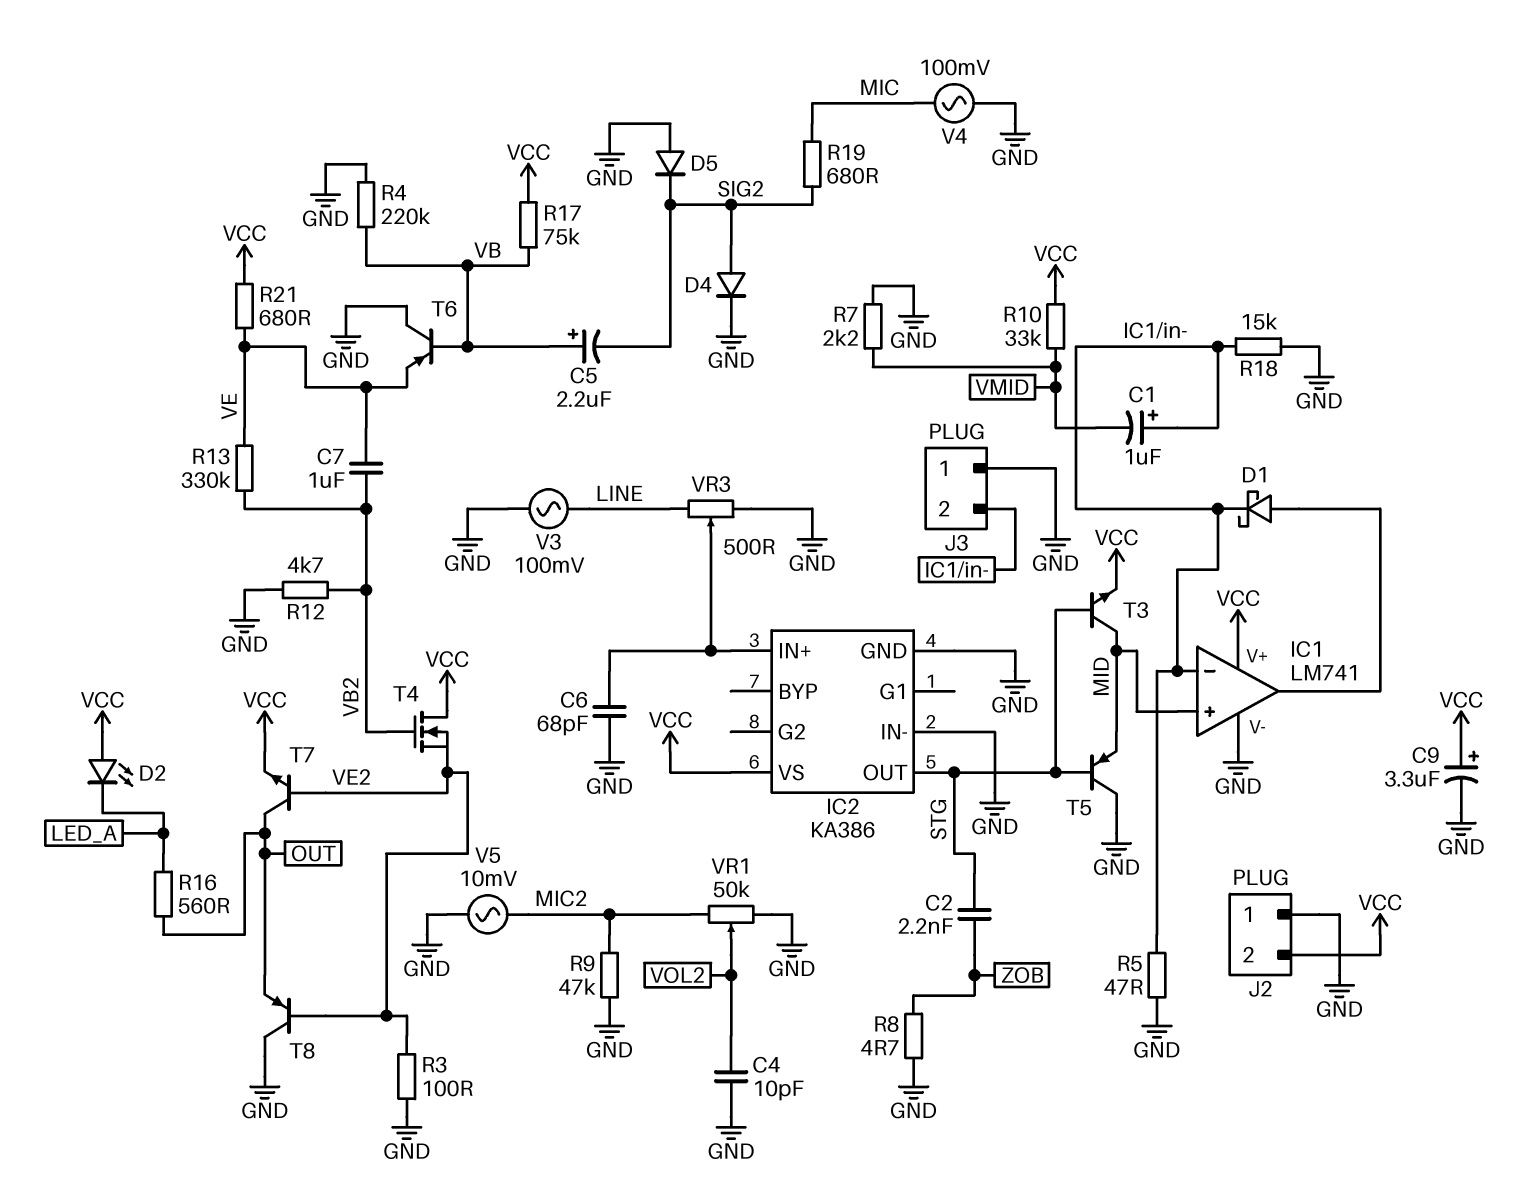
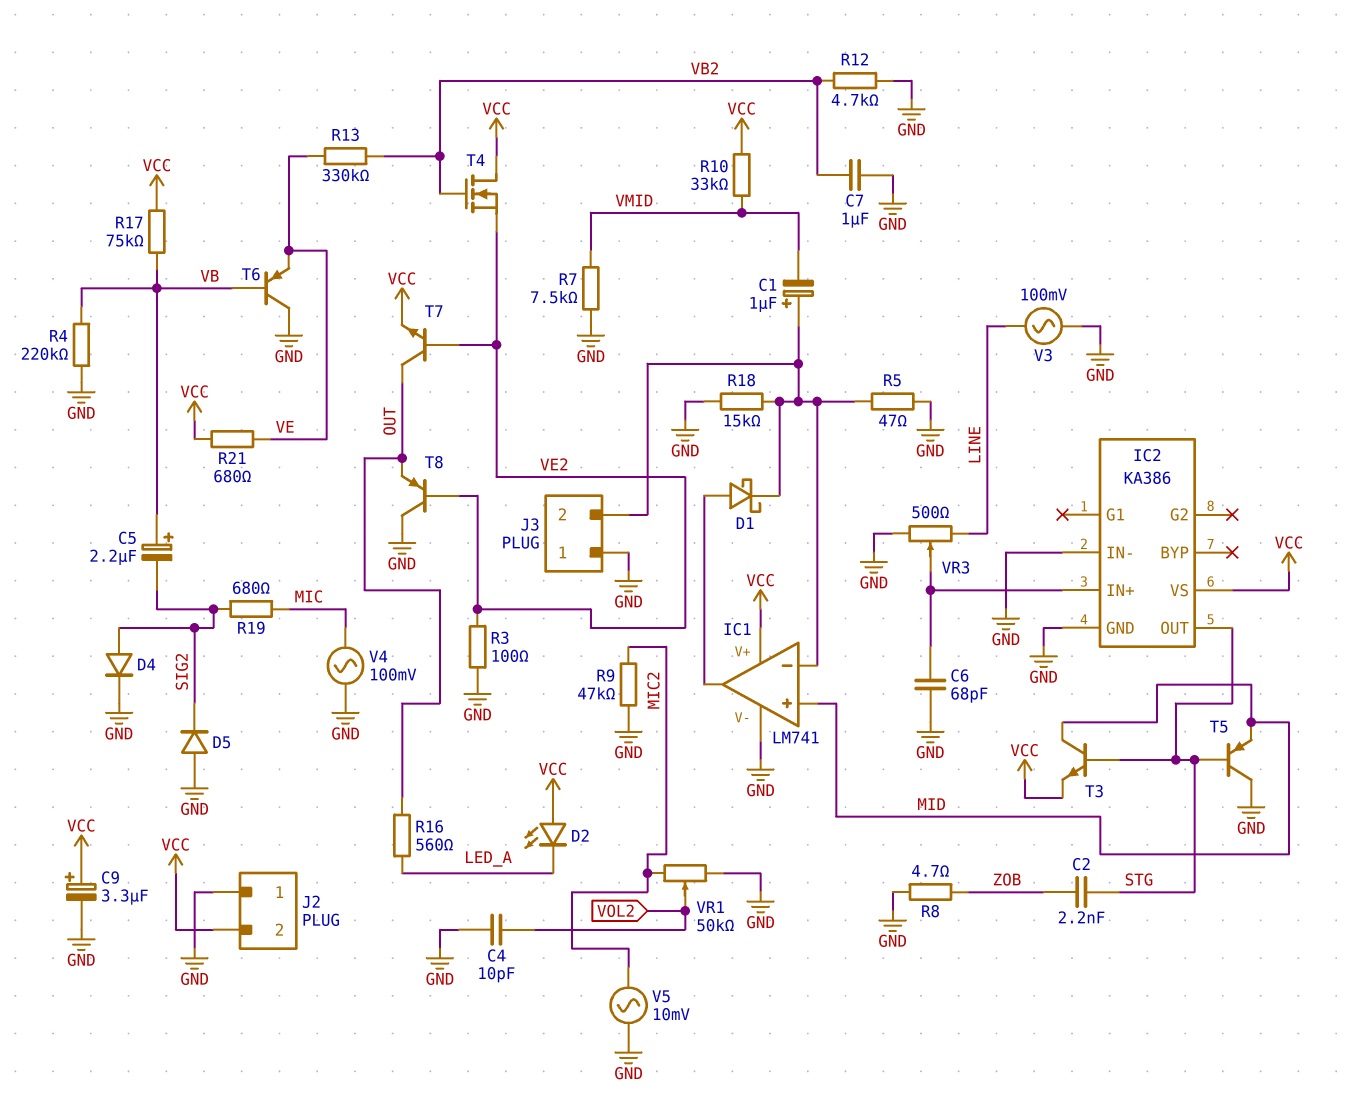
C7: 1uF (VB2, VE) -> 1uF (GND, VB2)
R7: 2.2k (GND, VMID) -> 7.5k (GND, VMID)

